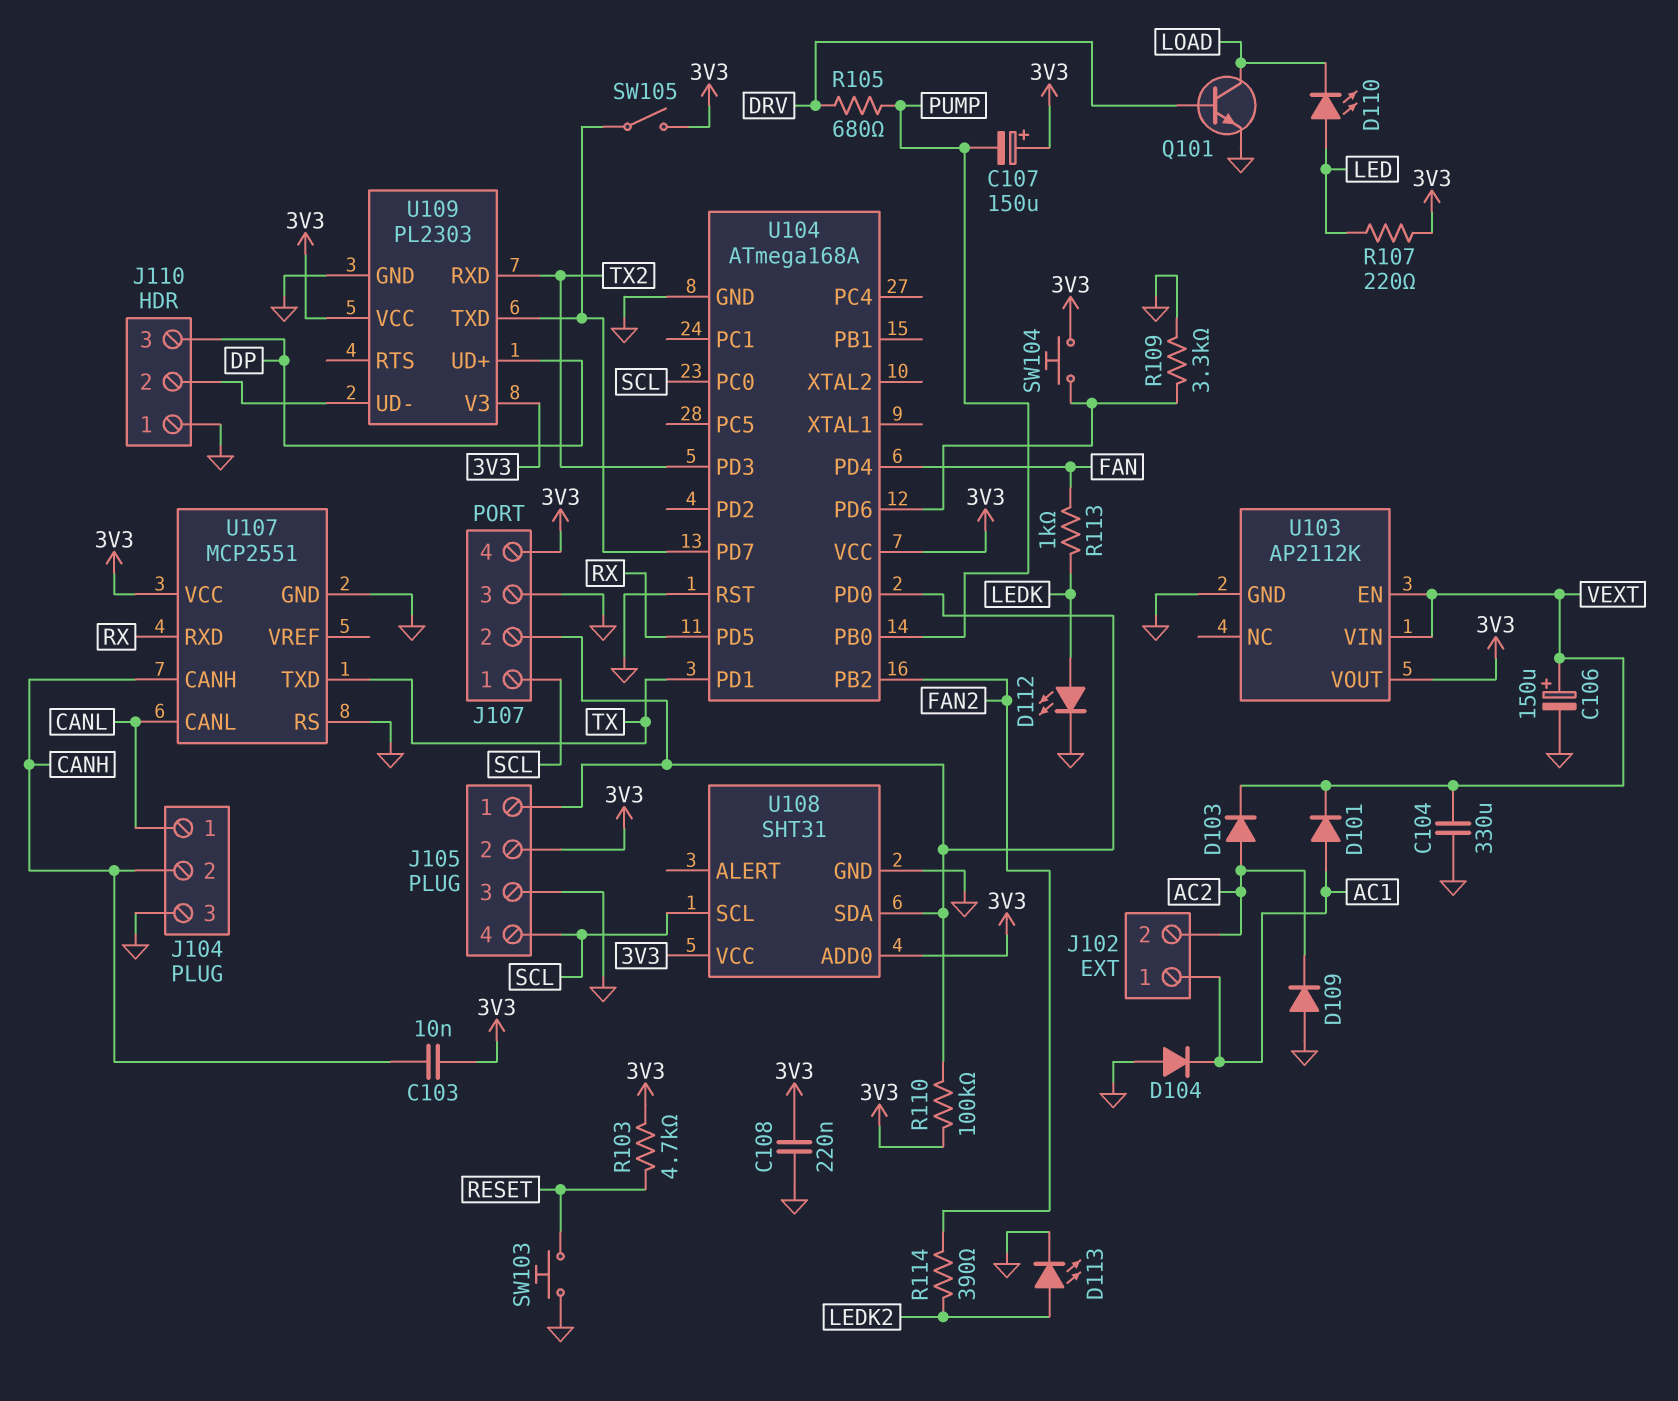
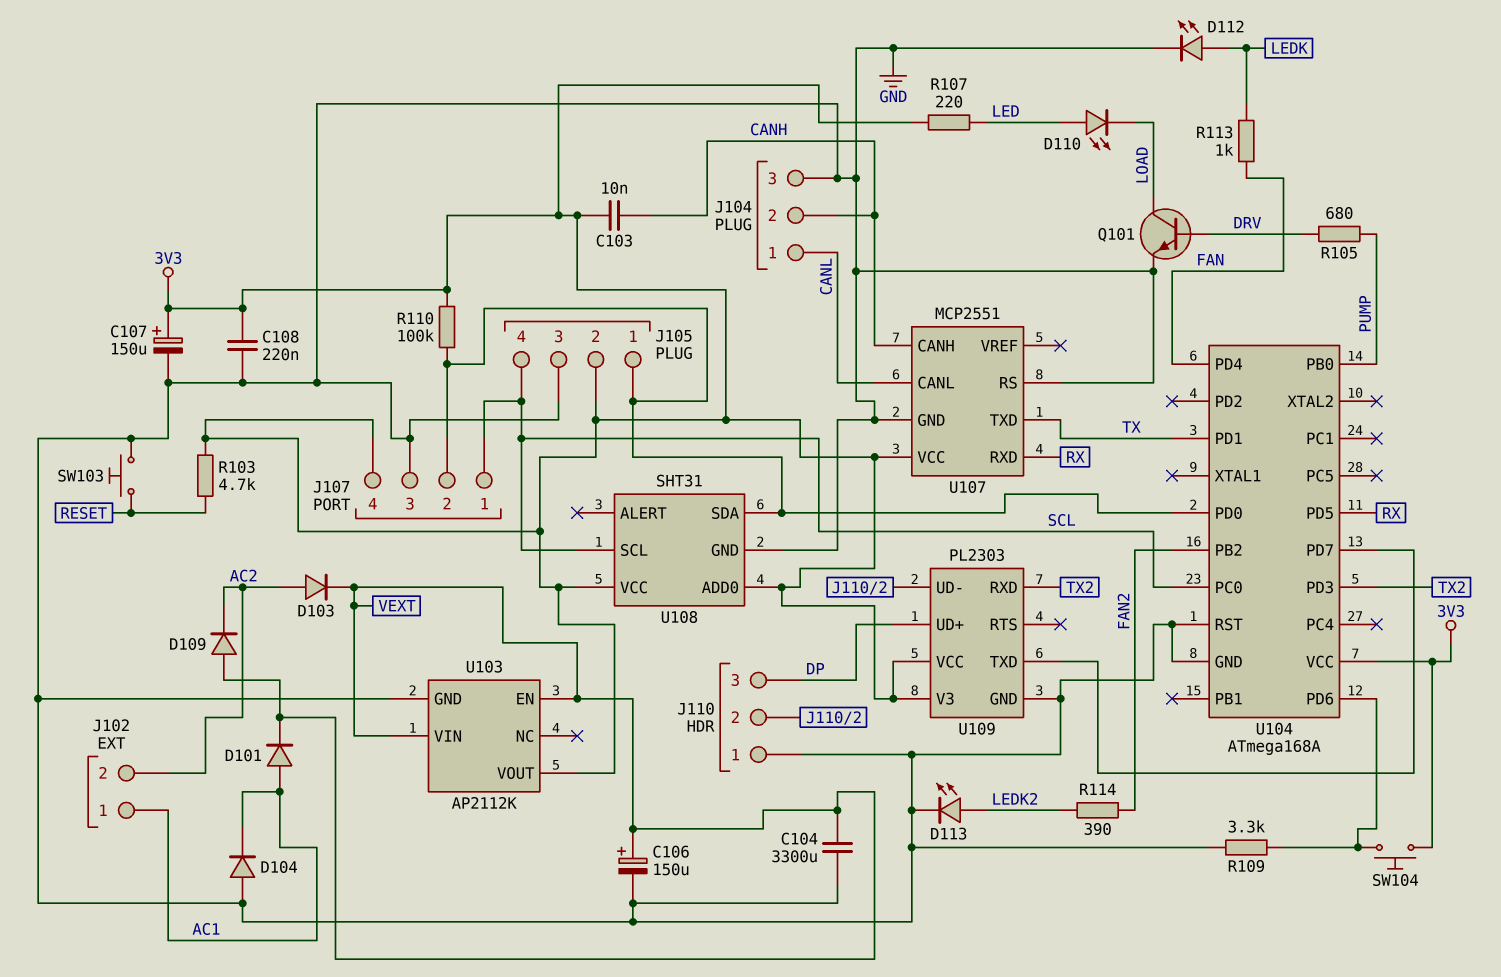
C104: 330uF (GND, VEXT) -> 3300uF (GND, VEXT)
C107: 150uF (plus 3V3, minus PUMP) -> 150uF (plus 3V3, minus GND)
D109: diode (A GND, K AC2) -> diode (A VEXT, K AC2)
SW105: switch (3V3, U104/PD7) -> none

